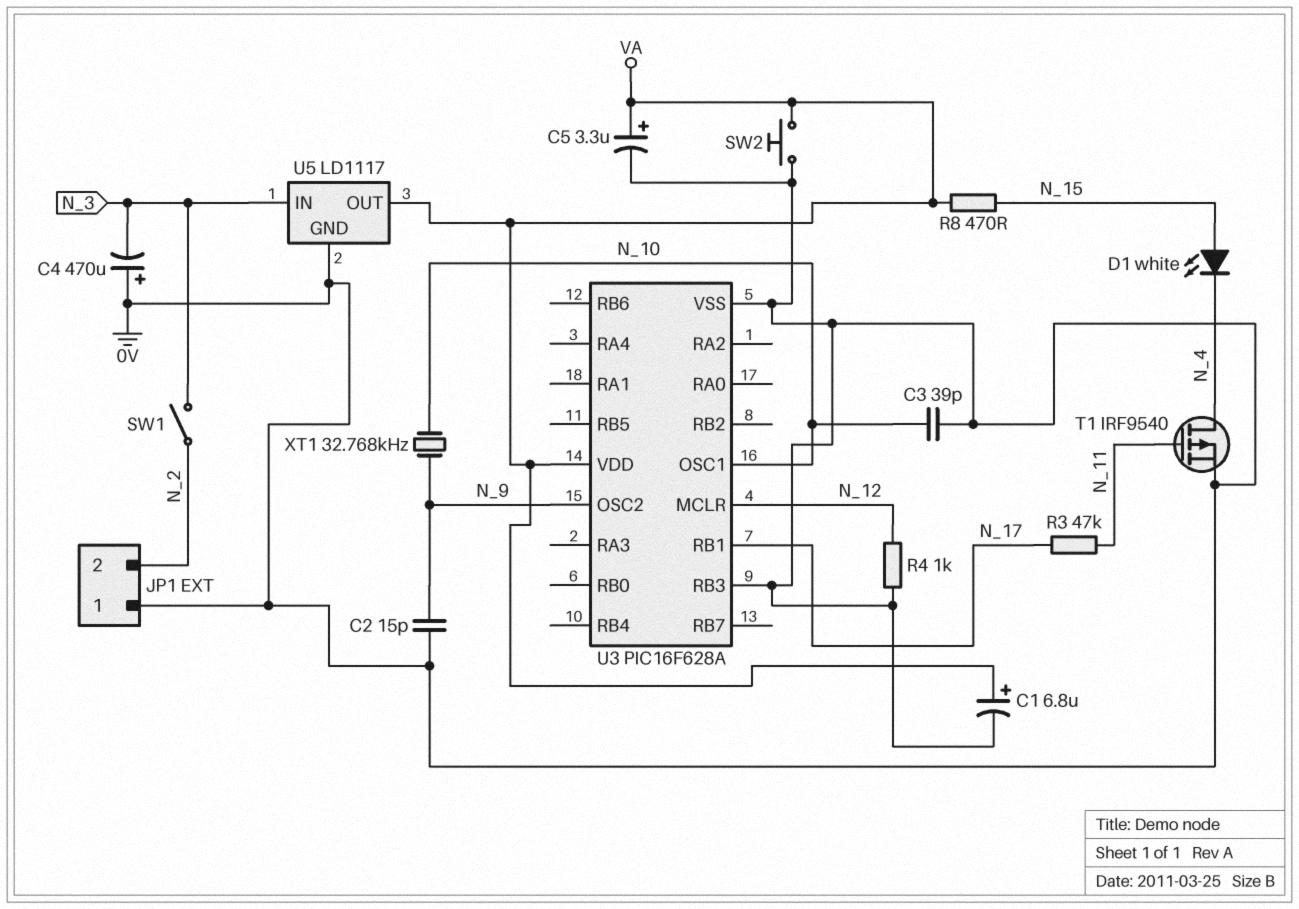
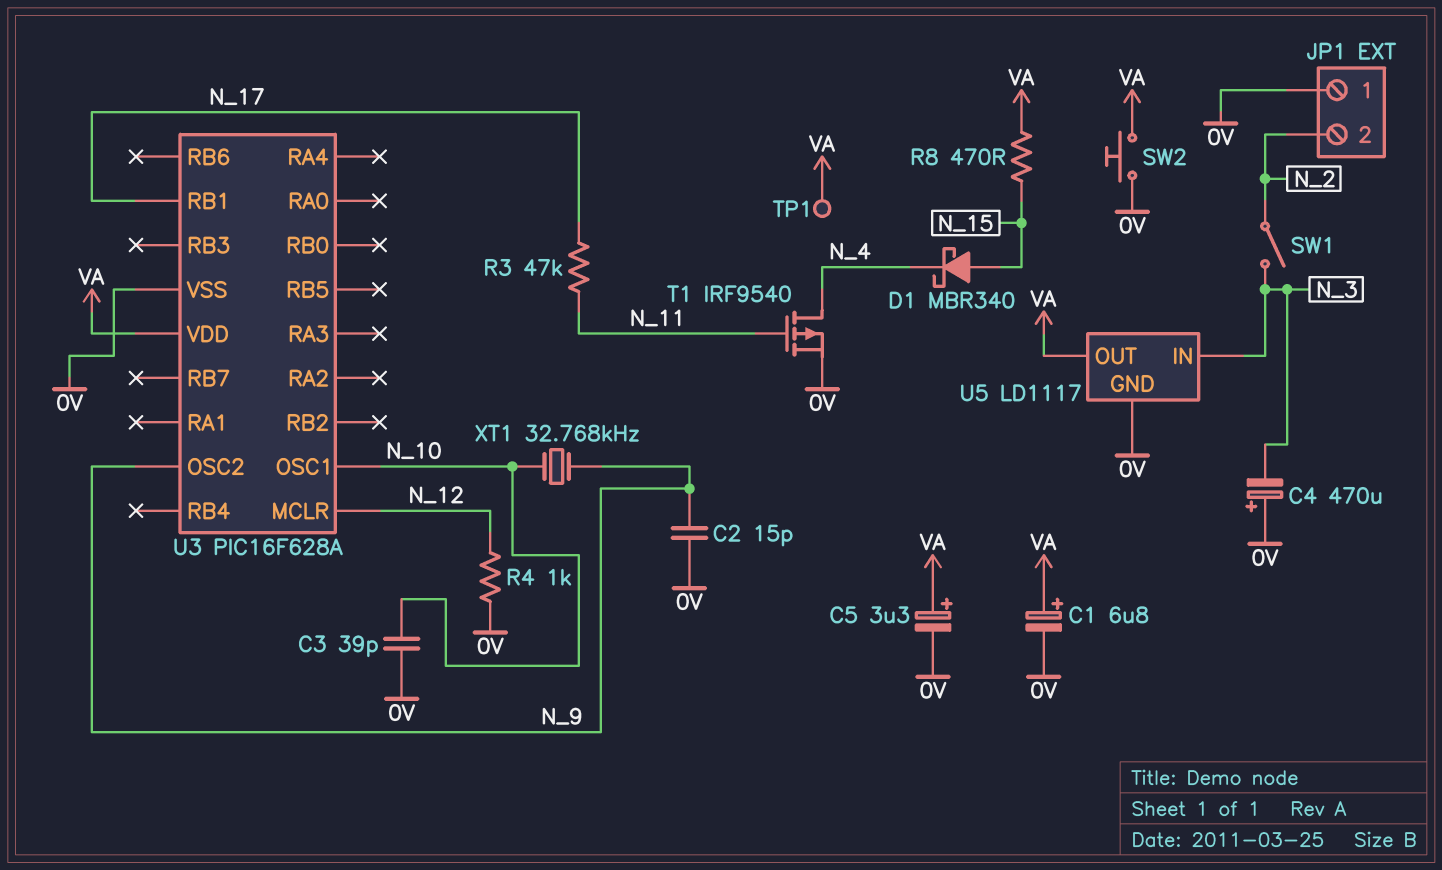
D1: LED white (A N_15, K N_4) -> schottky MBR340 (A N_15, K N_4)
TP1: none -> test point (VA)
U3 pin RB3: 0V -> none

